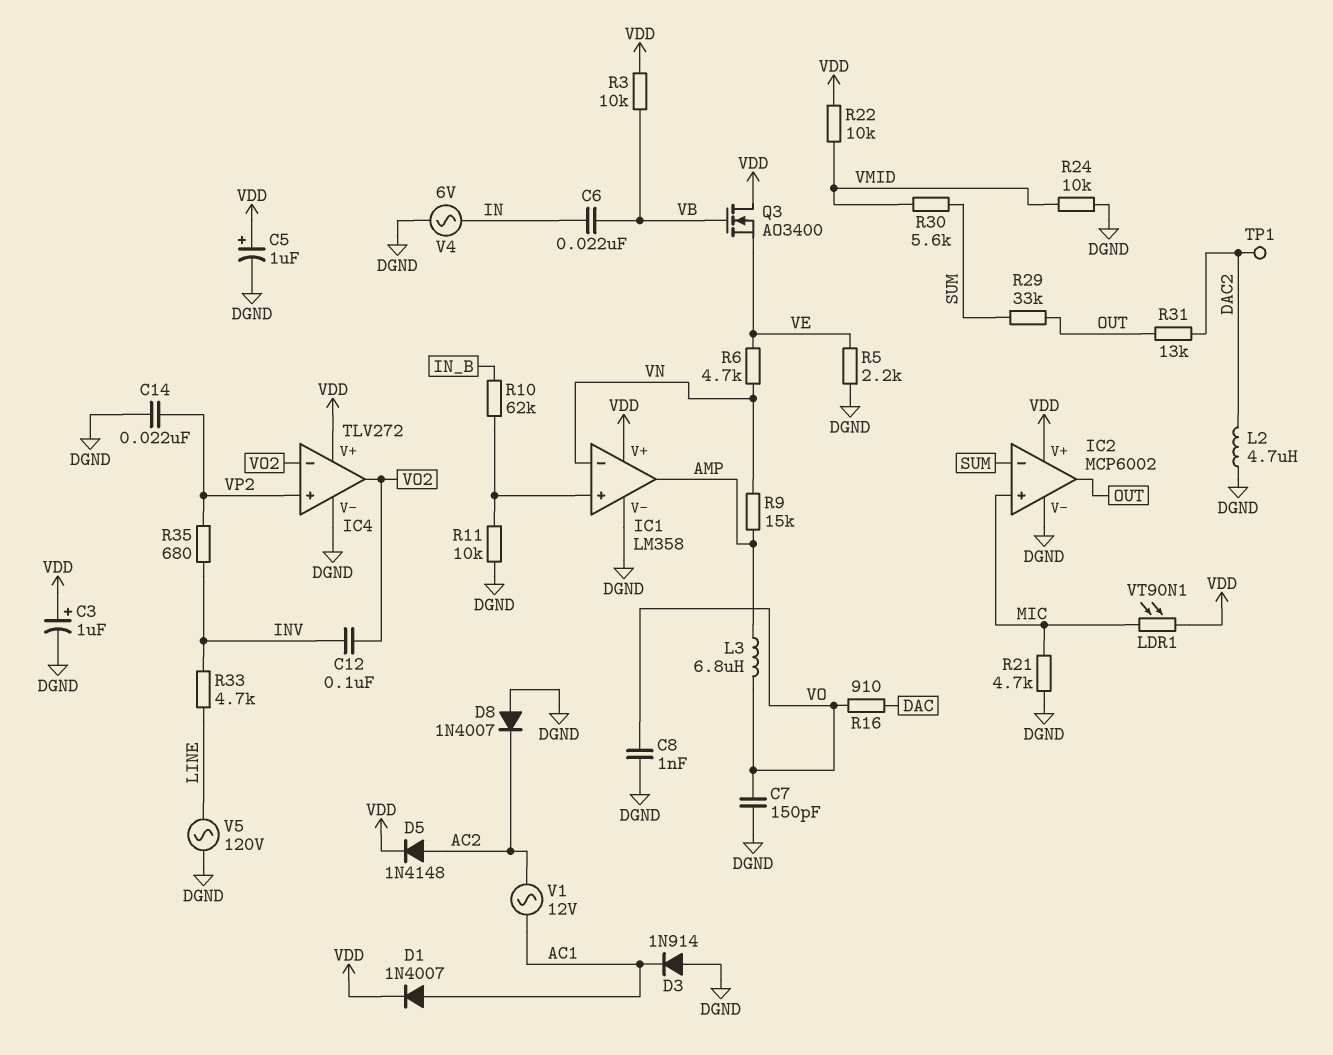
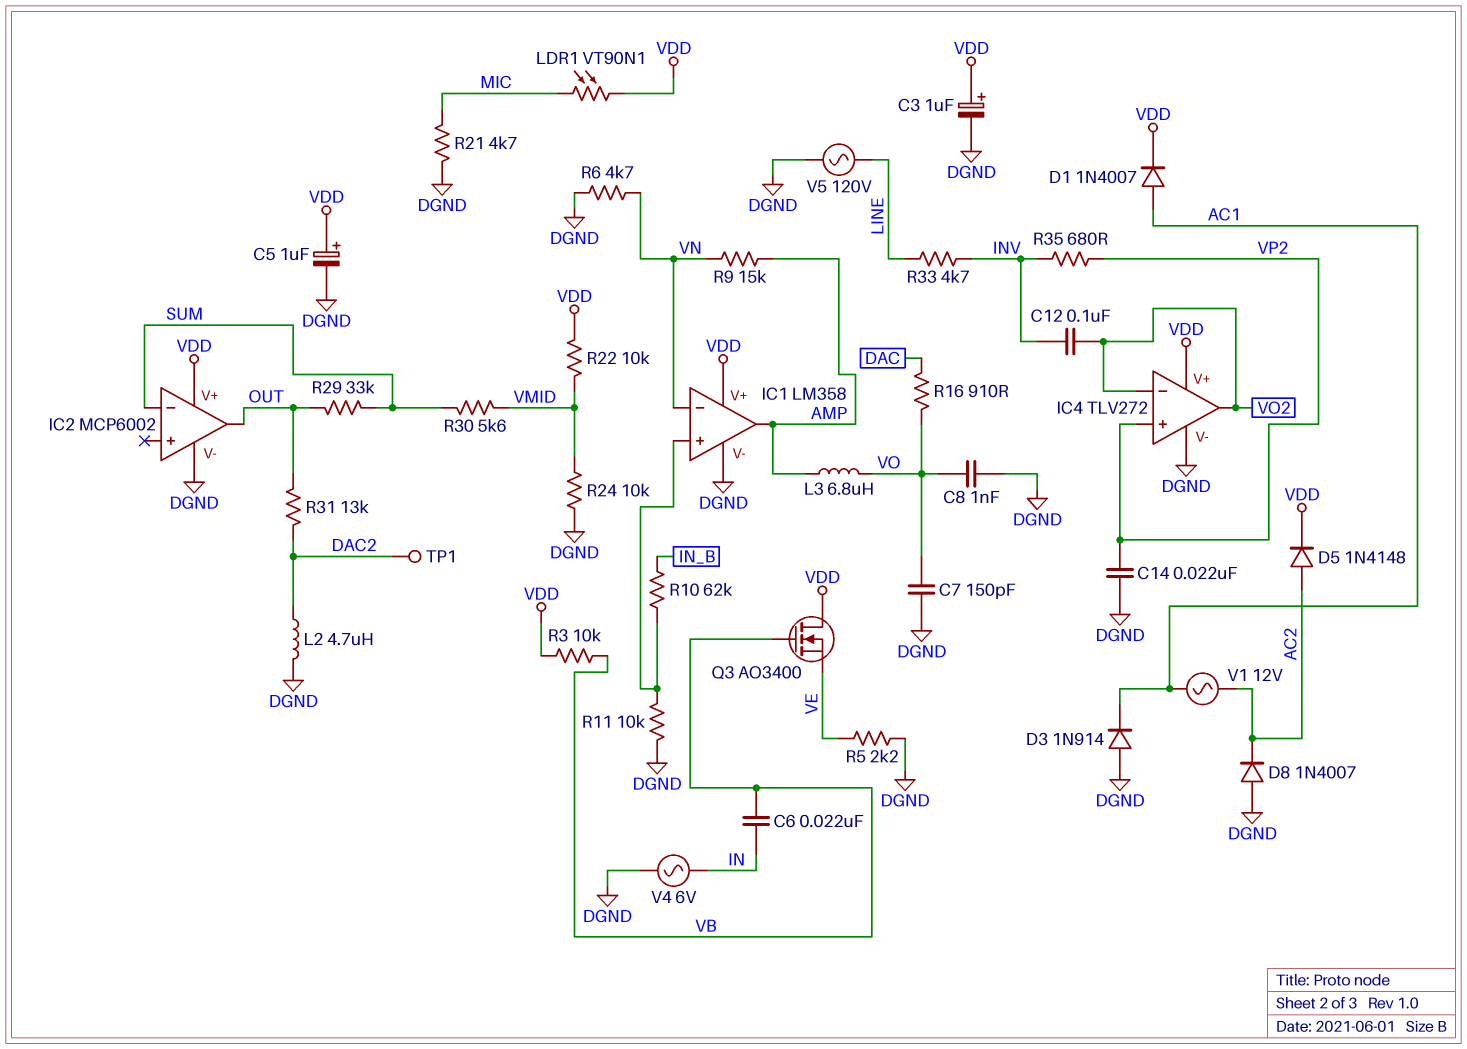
IC2 pin in+: MIC -> none
R6: 4.7k (VE, VN) -> 4.7k (DGND, VN)

